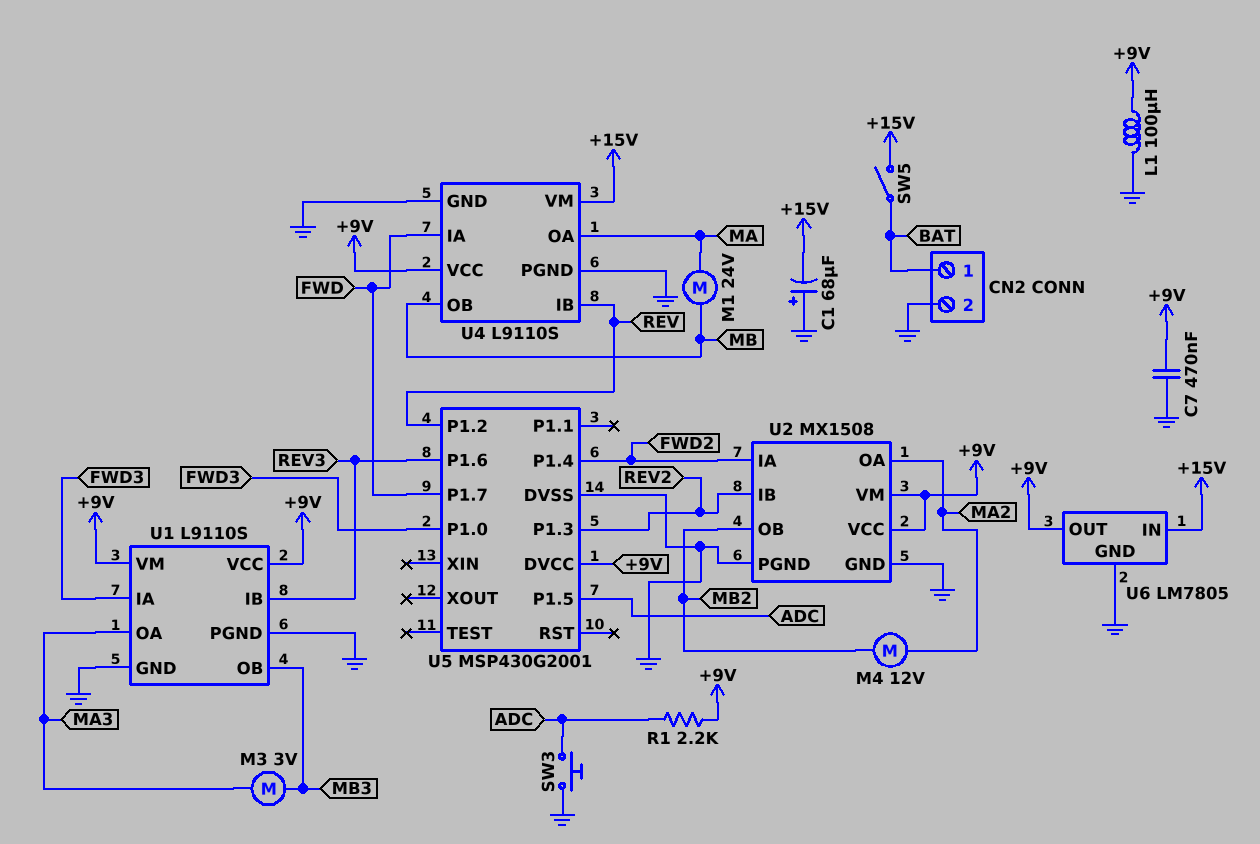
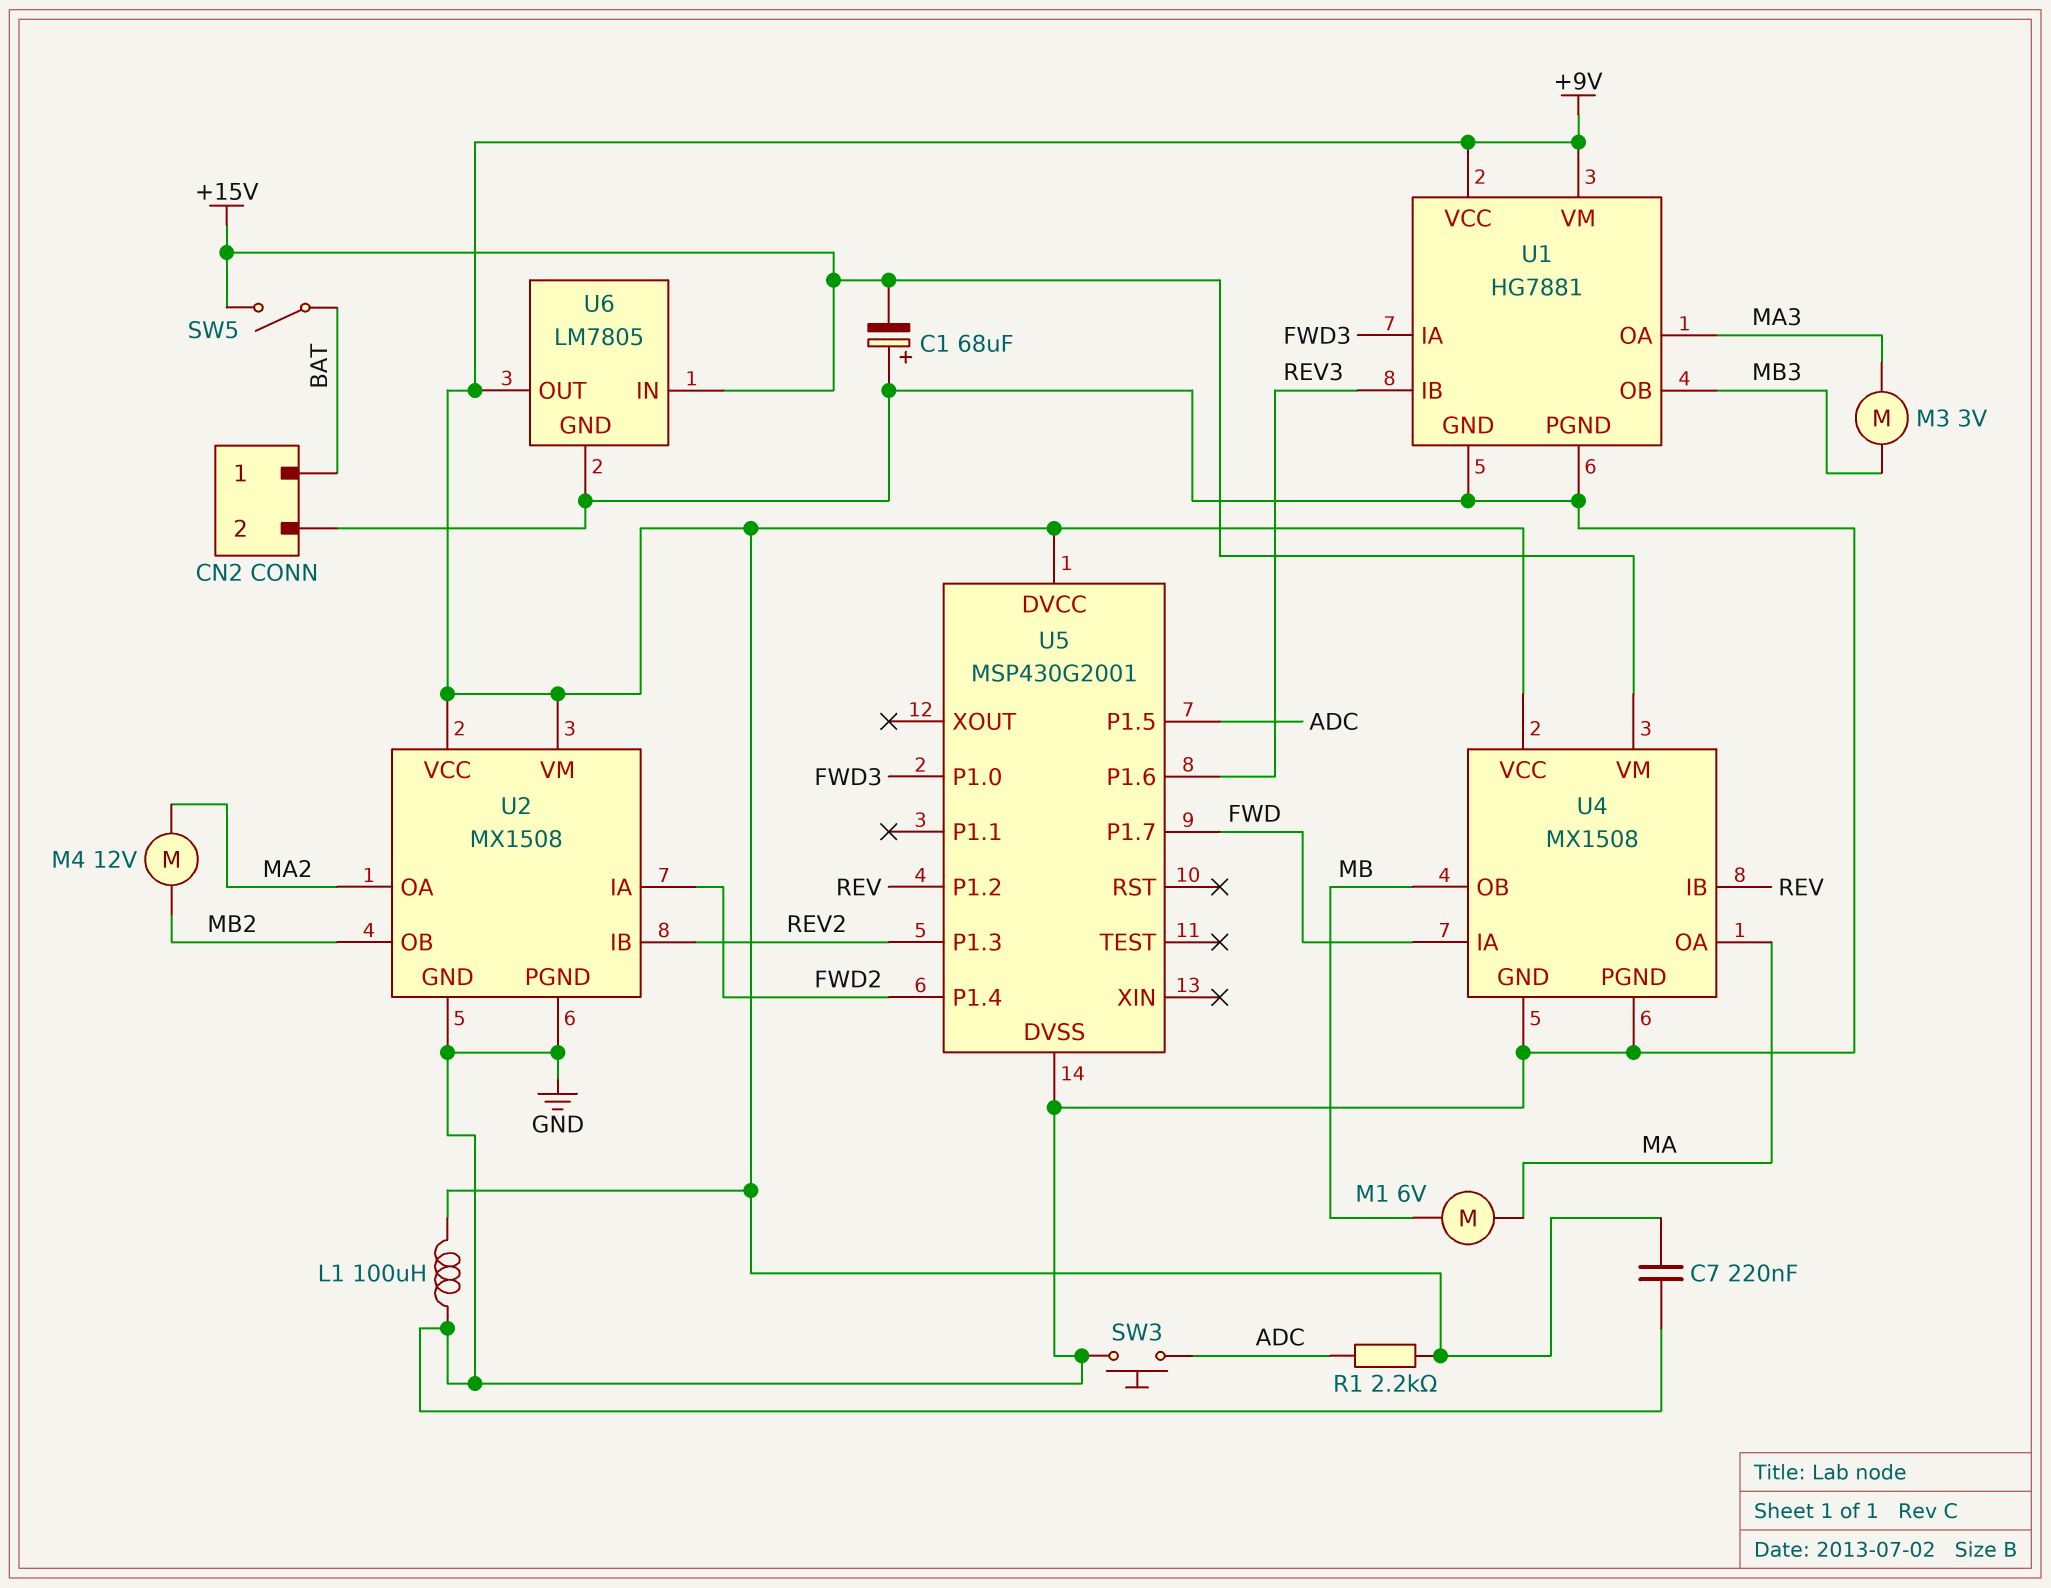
C7: 470nF (+9V, GND) -> 220nF (+9V, GND)
M1: motor 24V (MA, MB) -> motor 6V (MA, MB)
U1: L9110S -> HG7881
U4: L9110S -> MX1508

